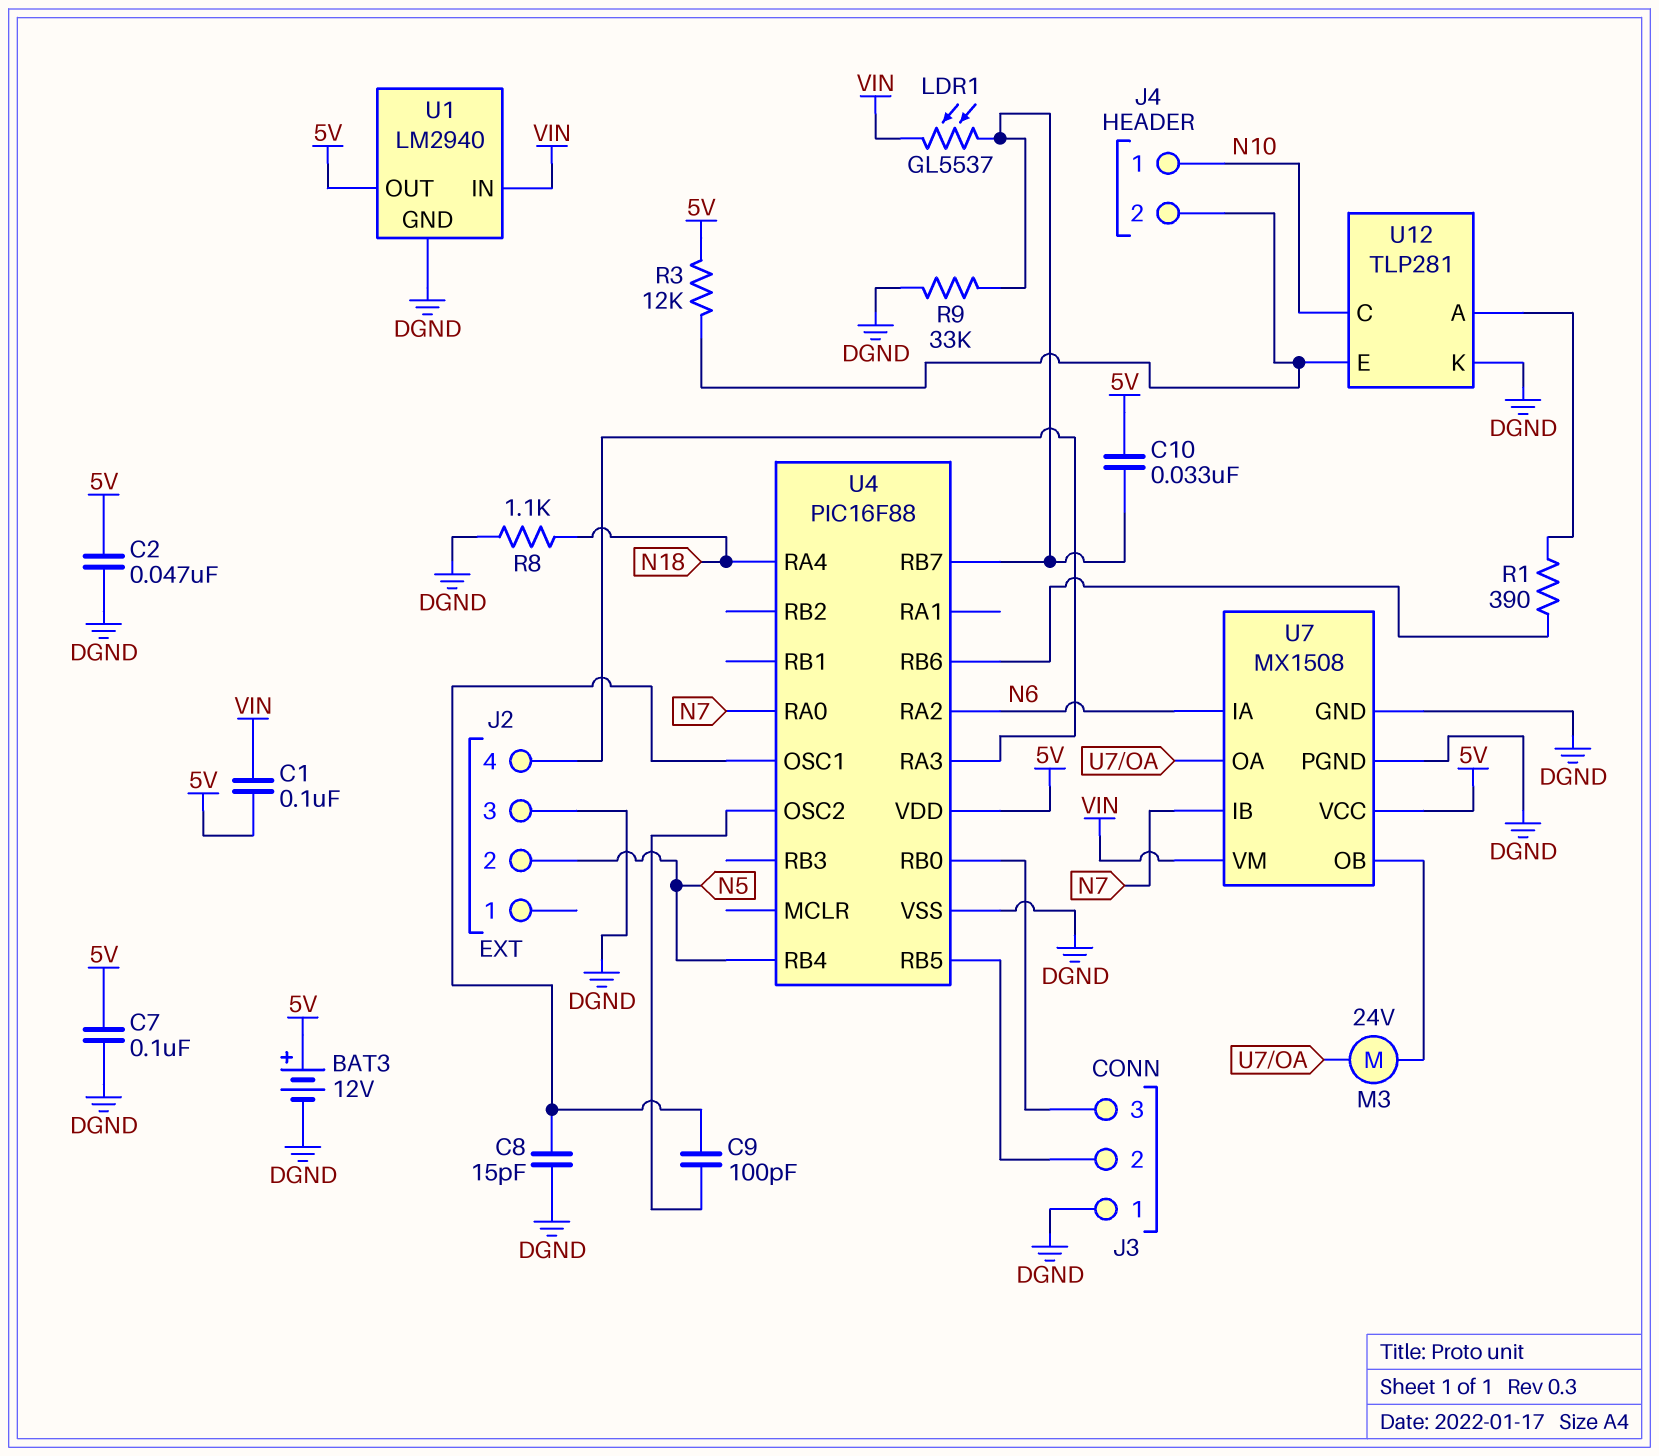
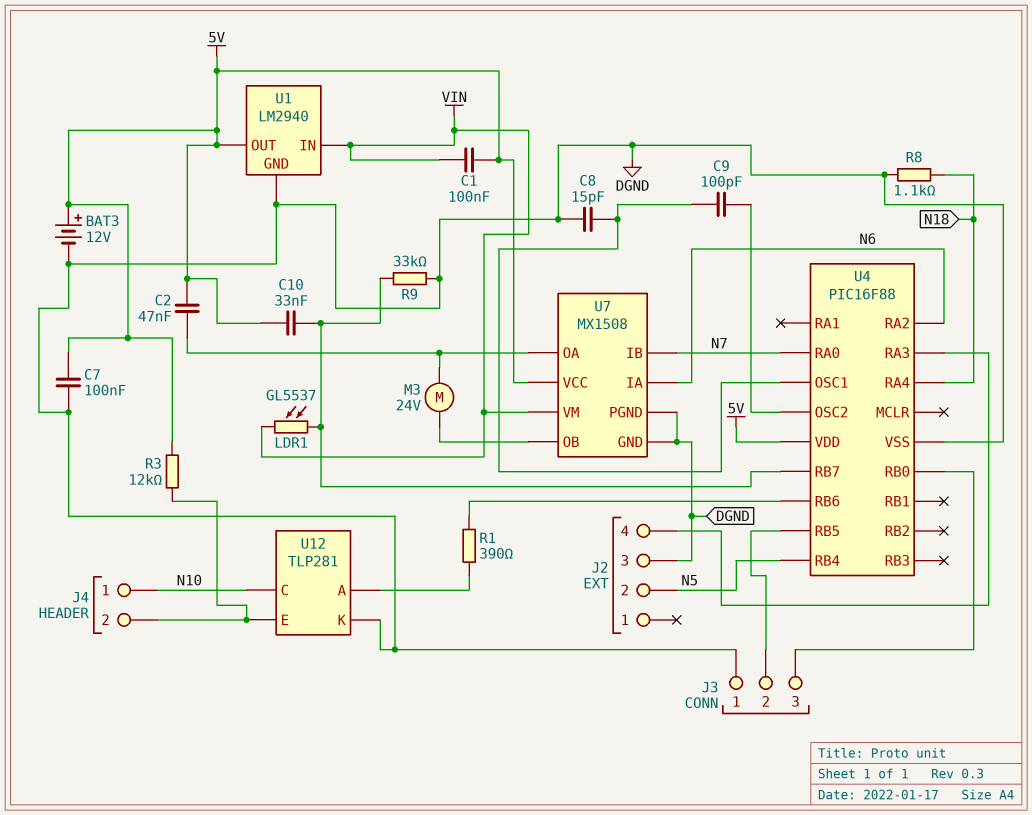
C2: 47nF (5V, DGND) -> 47nF (5V, U7/OA)

